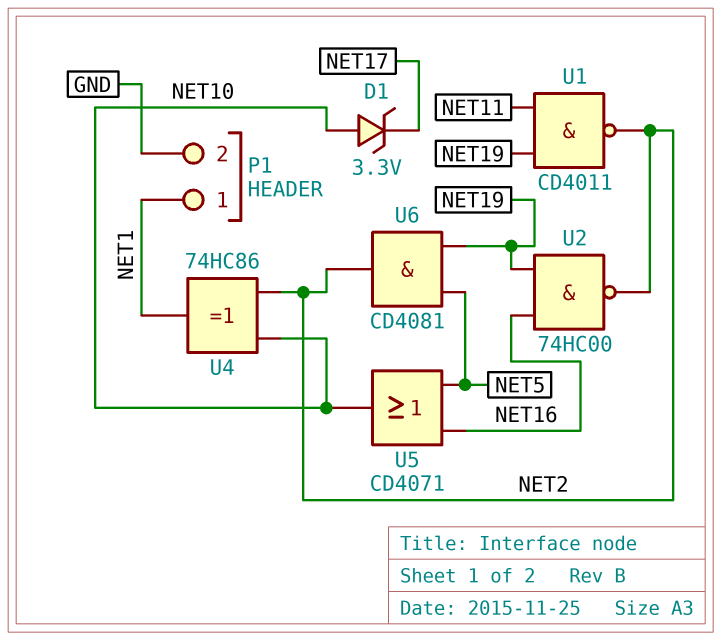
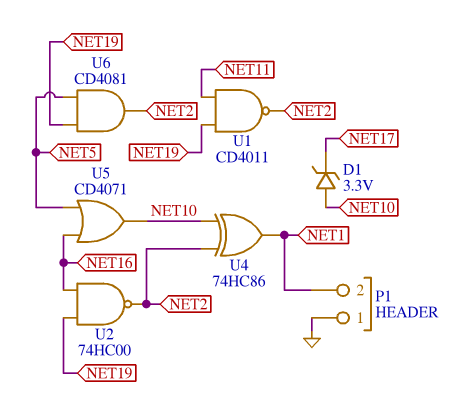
P1 pin 1: NET1 -> GND
P1 pin 2: GND -> NET1

